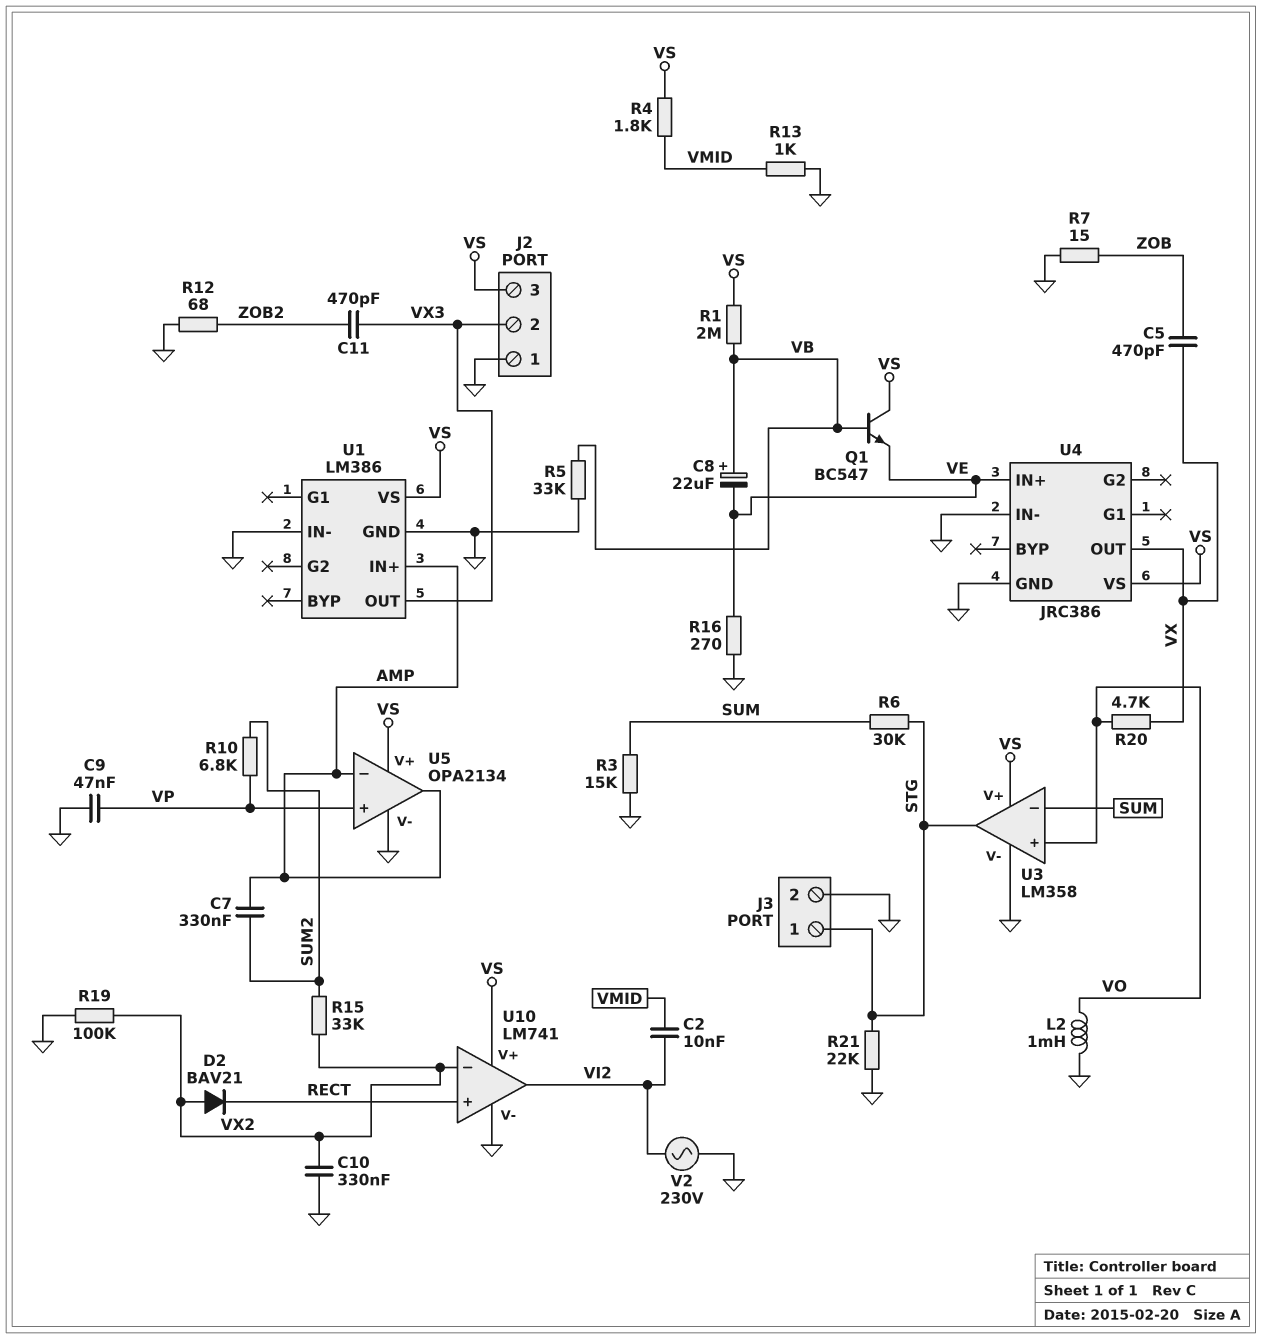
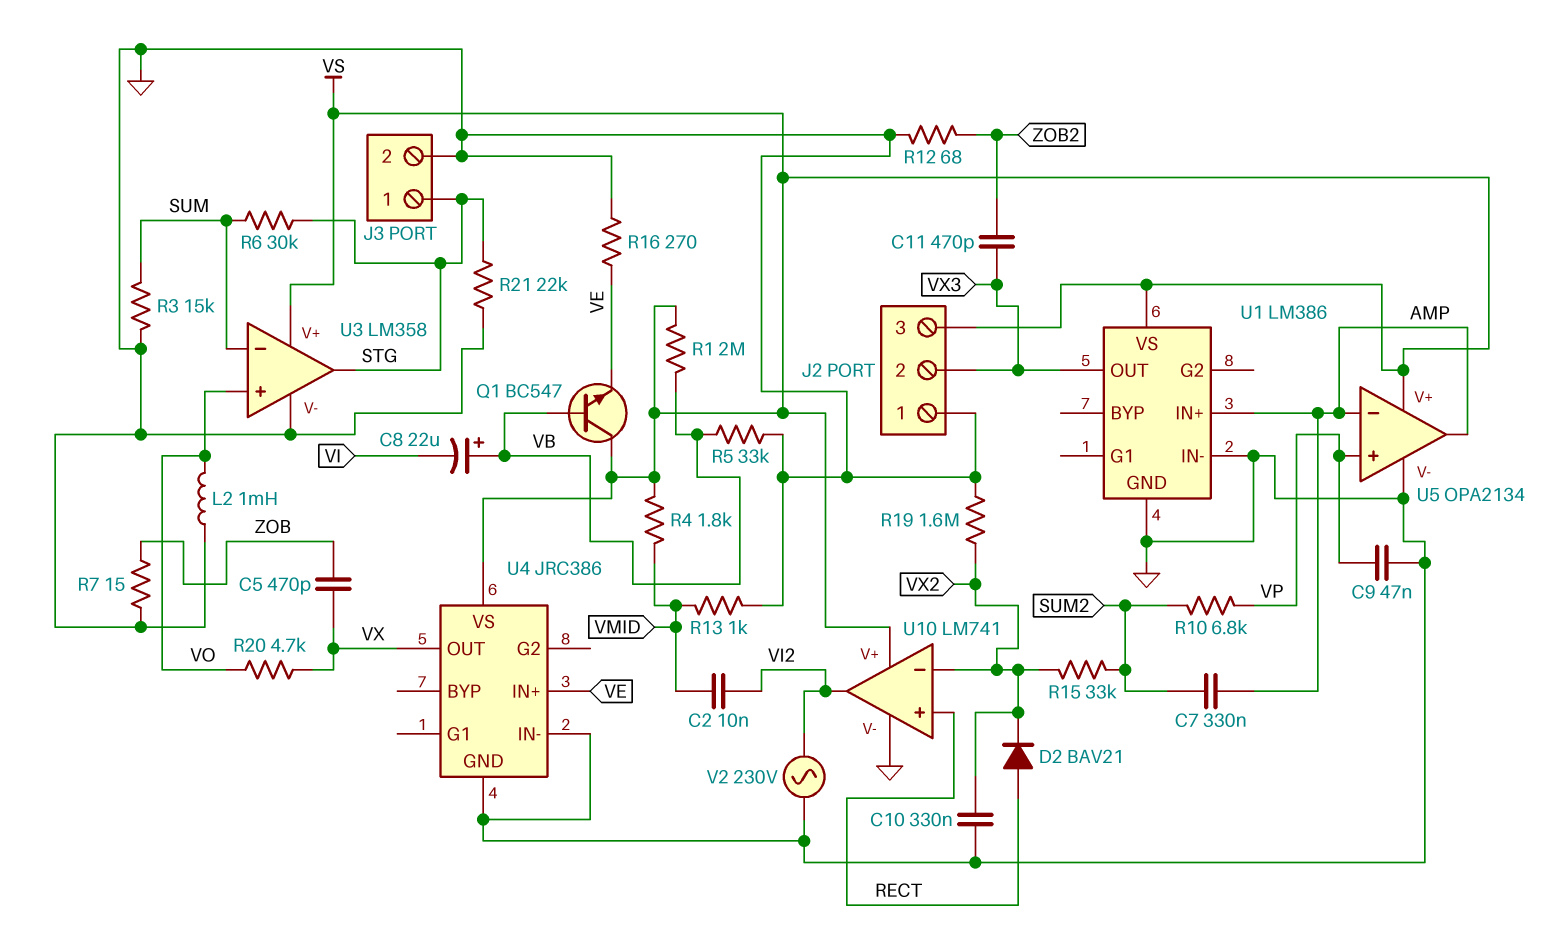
C8: 22uF (plus VB, minus VE) -> 22uF (plus VB, minus VI)
D2: diode BAV21 (A VX2, K RECT) -> diode BAV21 (A RECT, K VX2)
R19: 100k (GND, VX2) -> 1.6M (GND, VX2)

